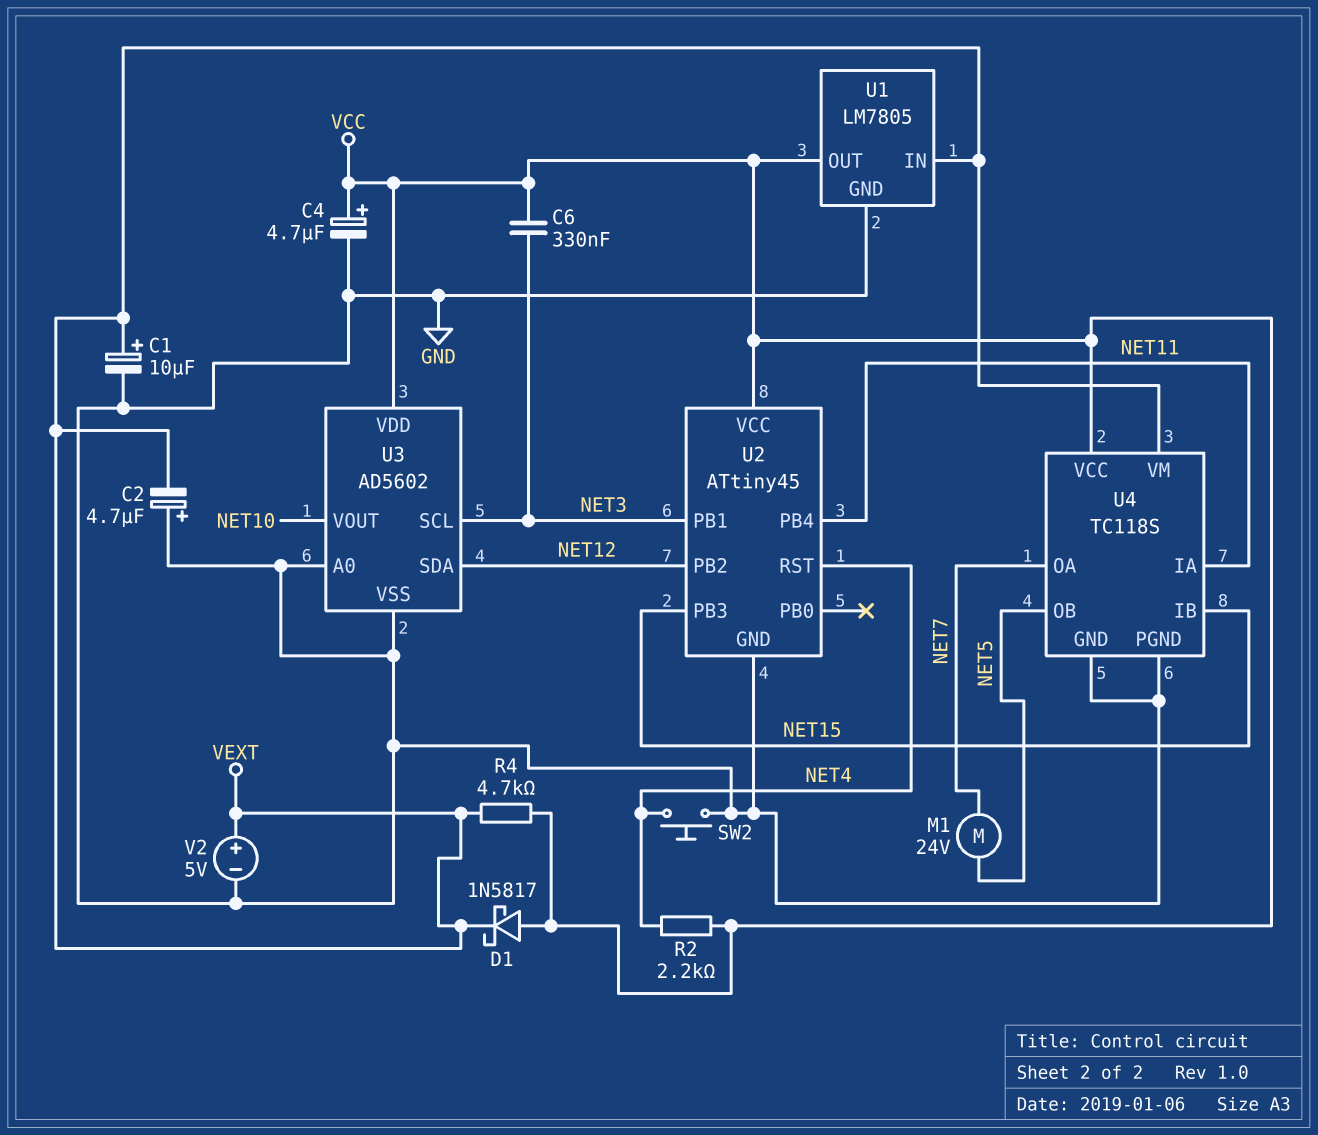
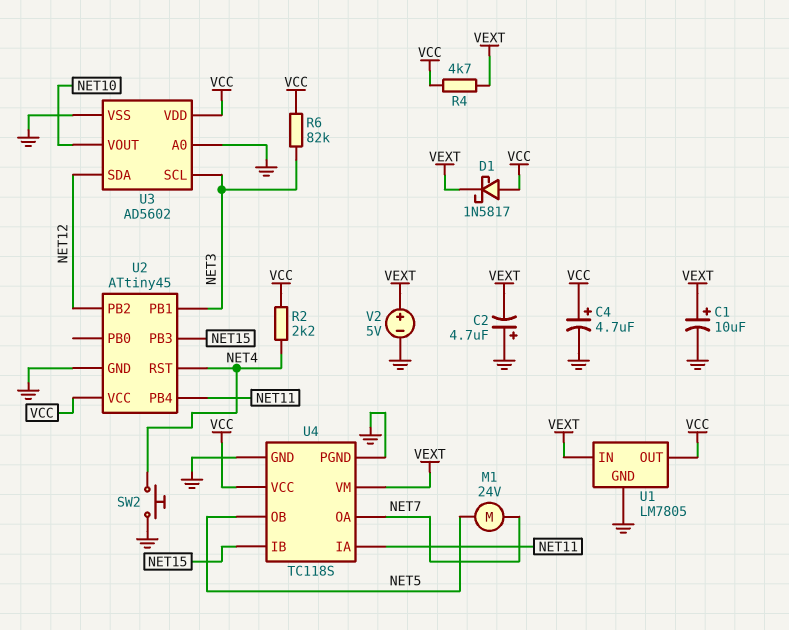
C6: 330nF (NET3, VCC) -> none
R6: none -> 82k (NET3, VCC)

